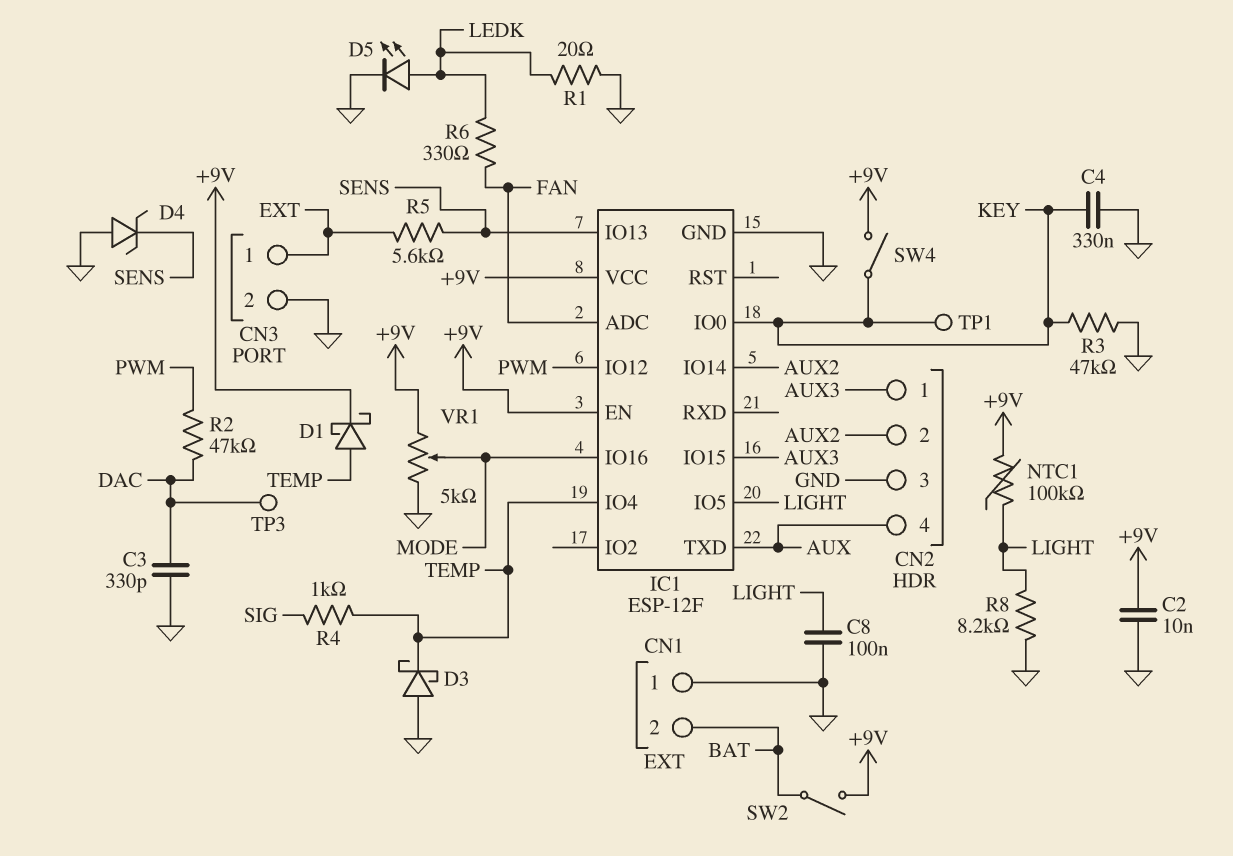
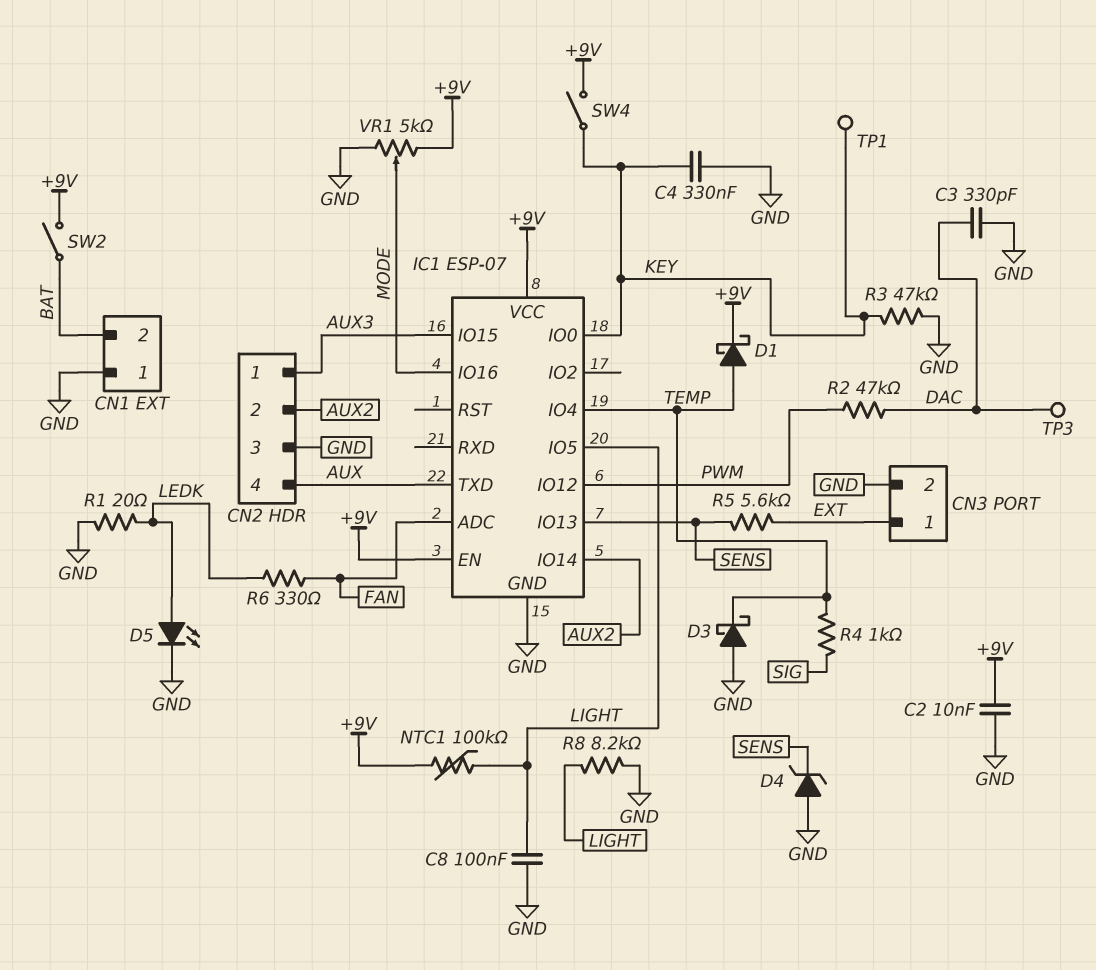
IC1: ESP-12F -> ESP-07

